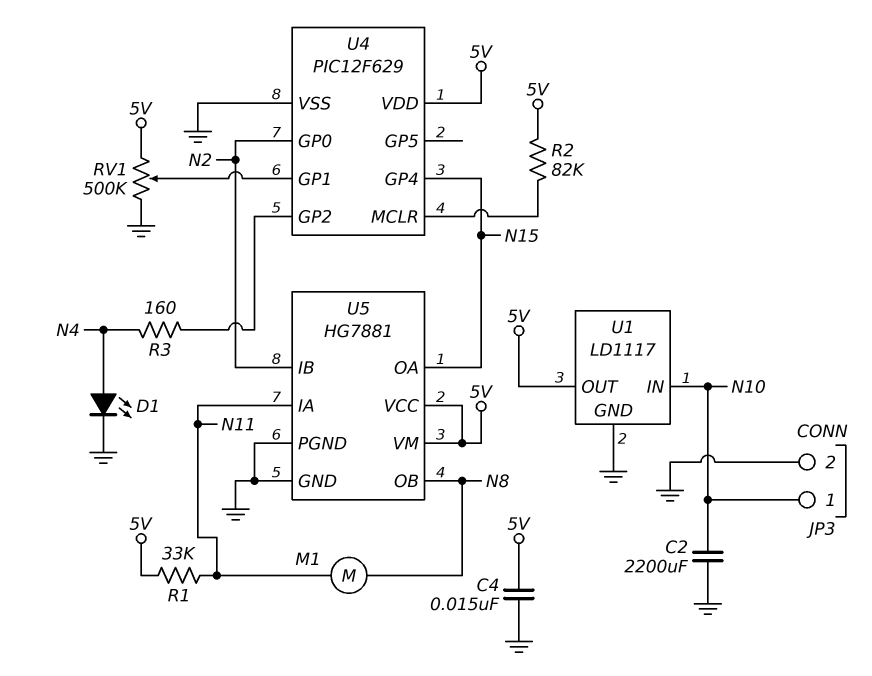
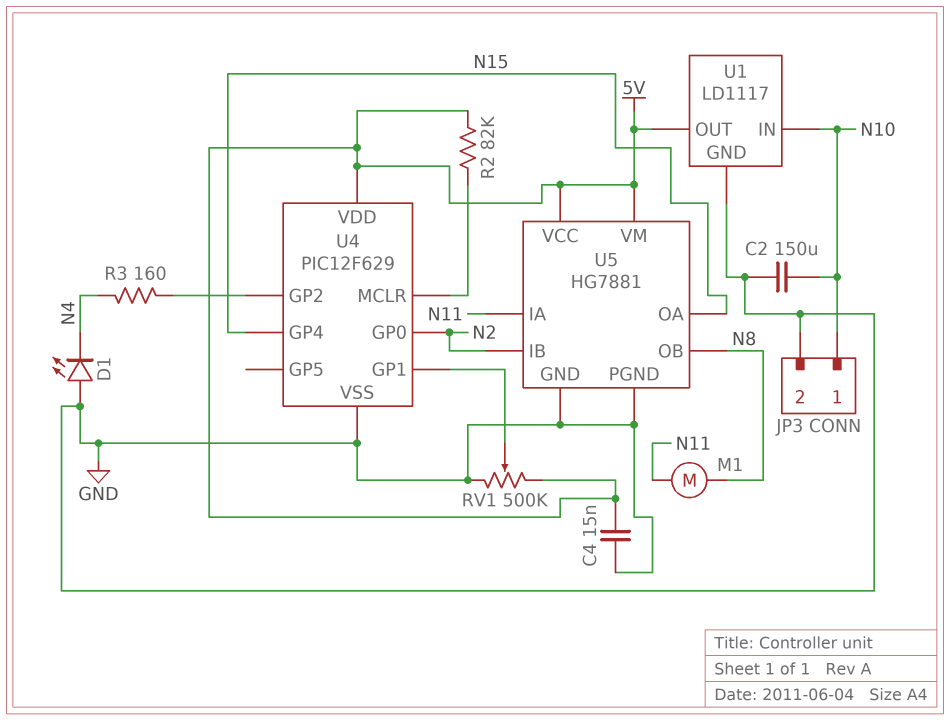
C2: 2200uF (GND, N10) -> 150uF (GND, N10)
D1: LED (A N4, K GND) -> LED (A GND, K N4)
R1: 33k (5V, N11) -> none

